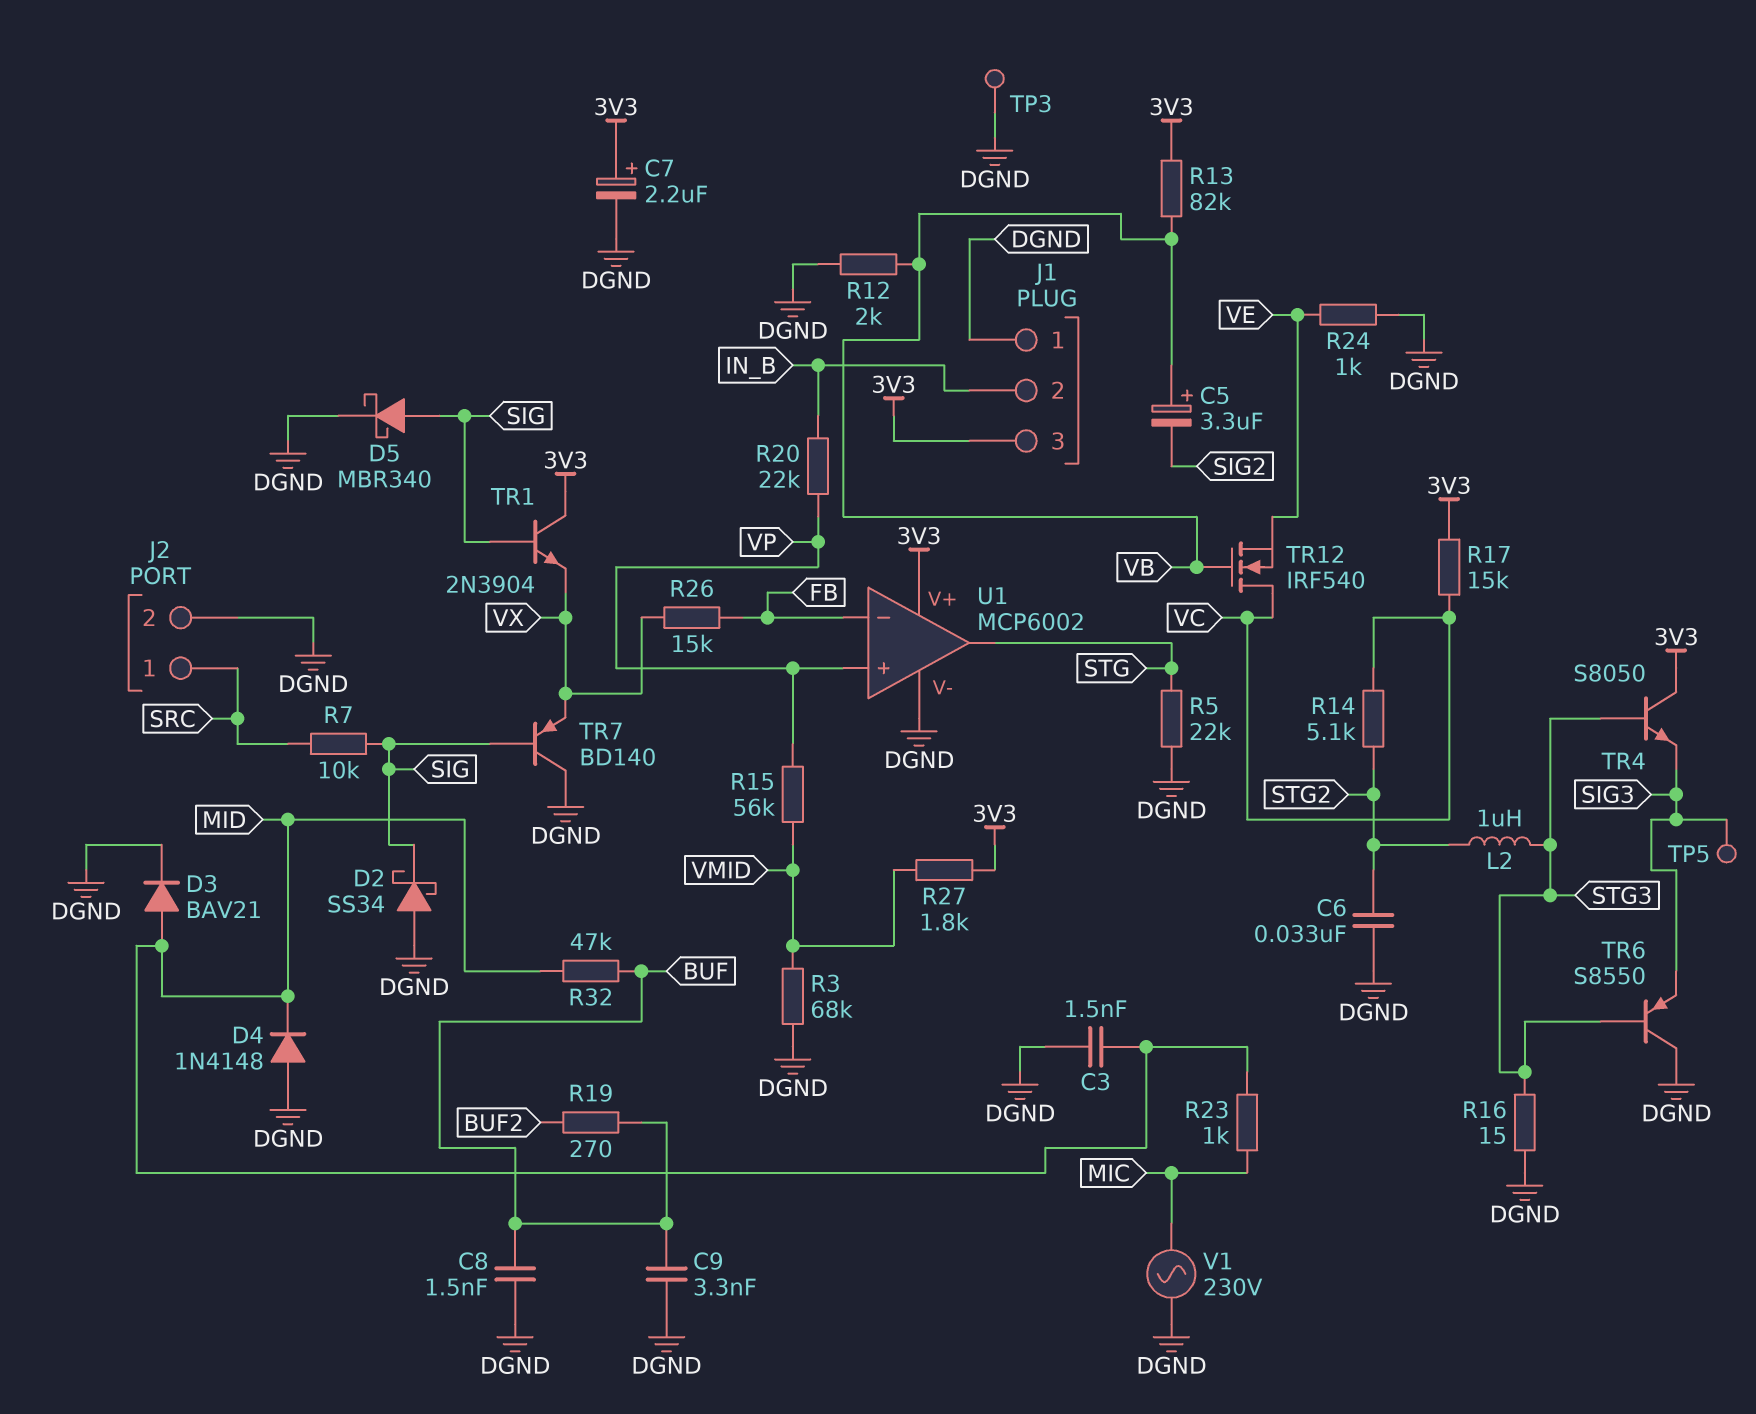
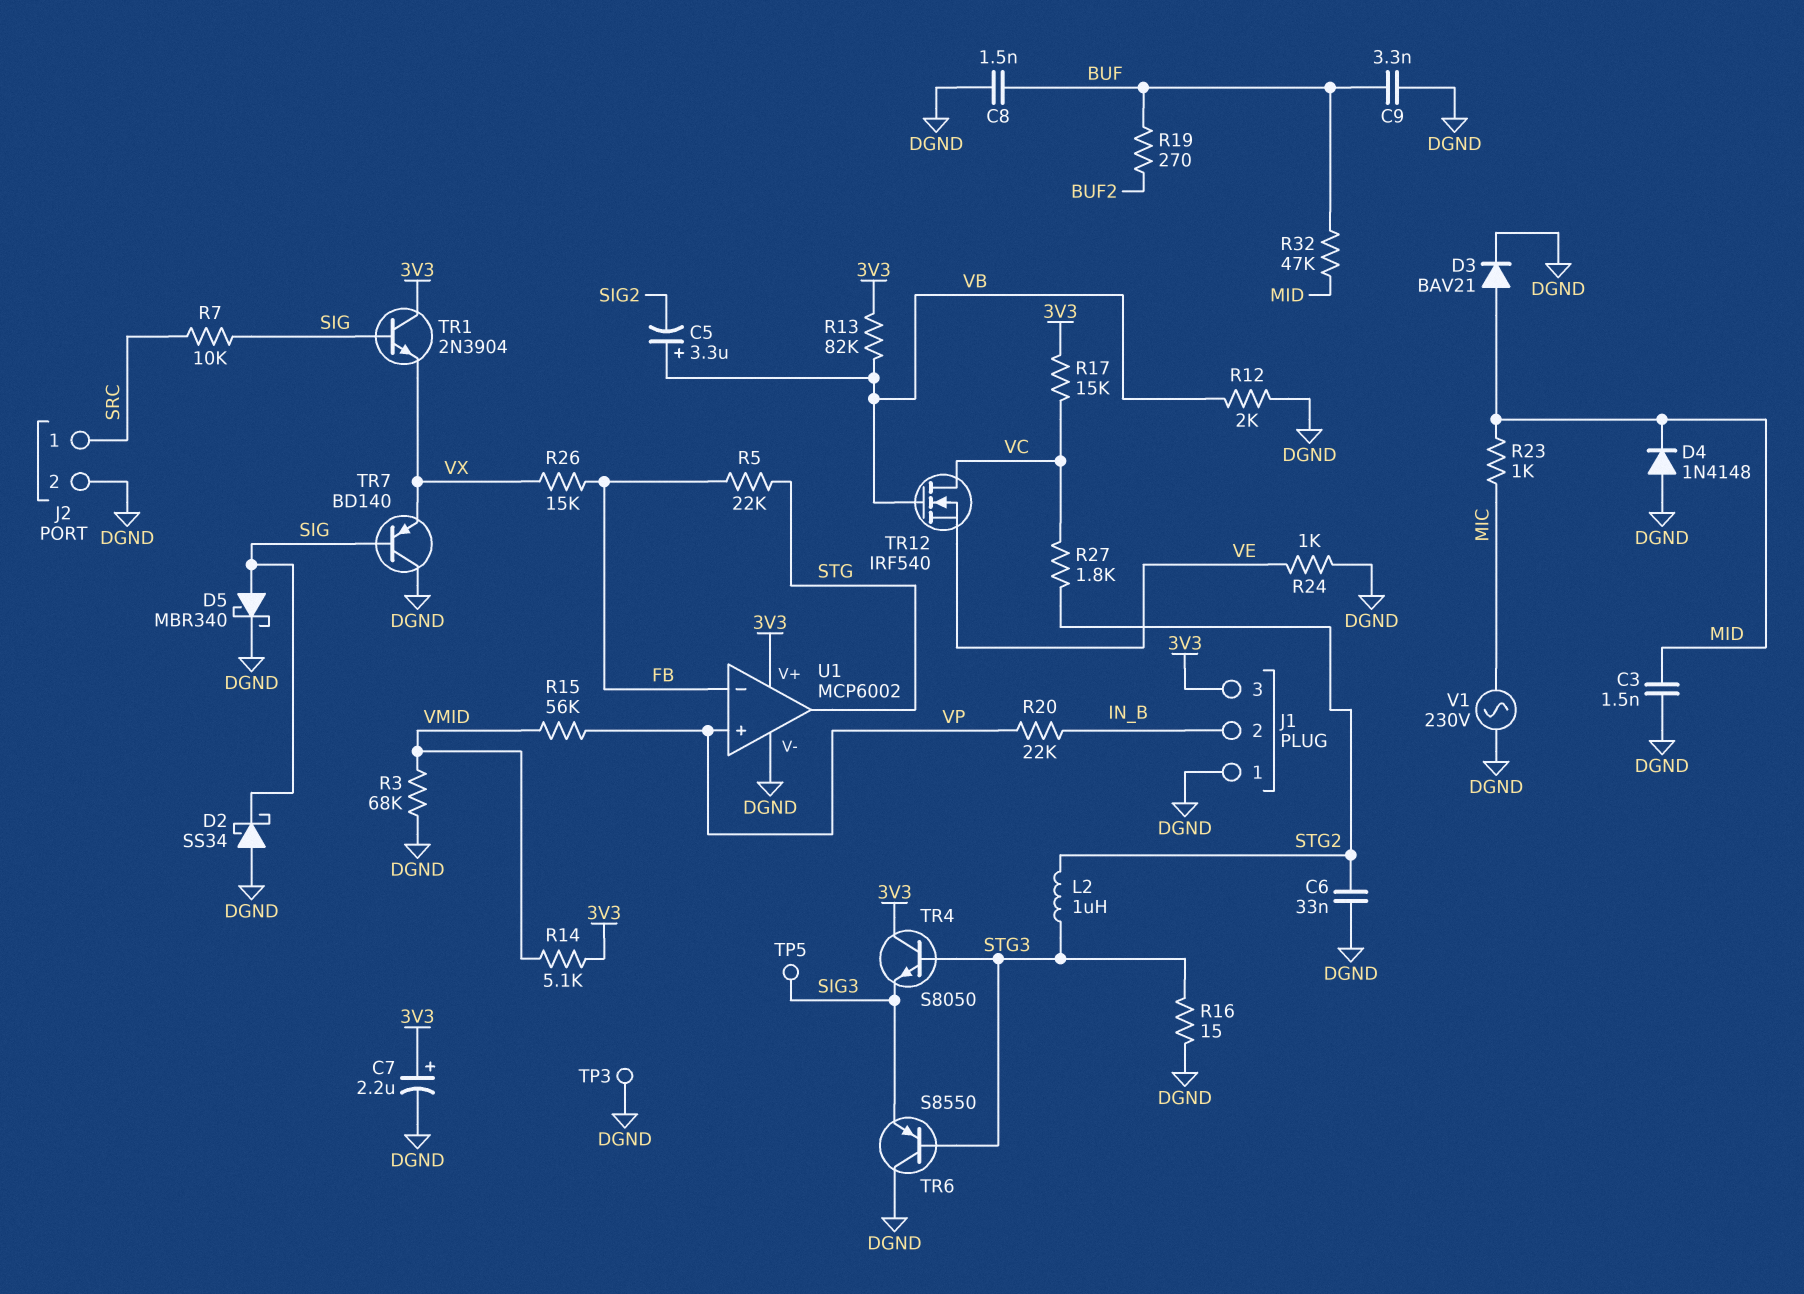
R5: 22k (DGND, STG) -> 22k (FB, STG)
R14: 5.1k (STG2, VC) -> 5.1k (3V3, VMID)
R27: 1.8k (3V3, VMID) -> 1.8k (STG2, VC)

